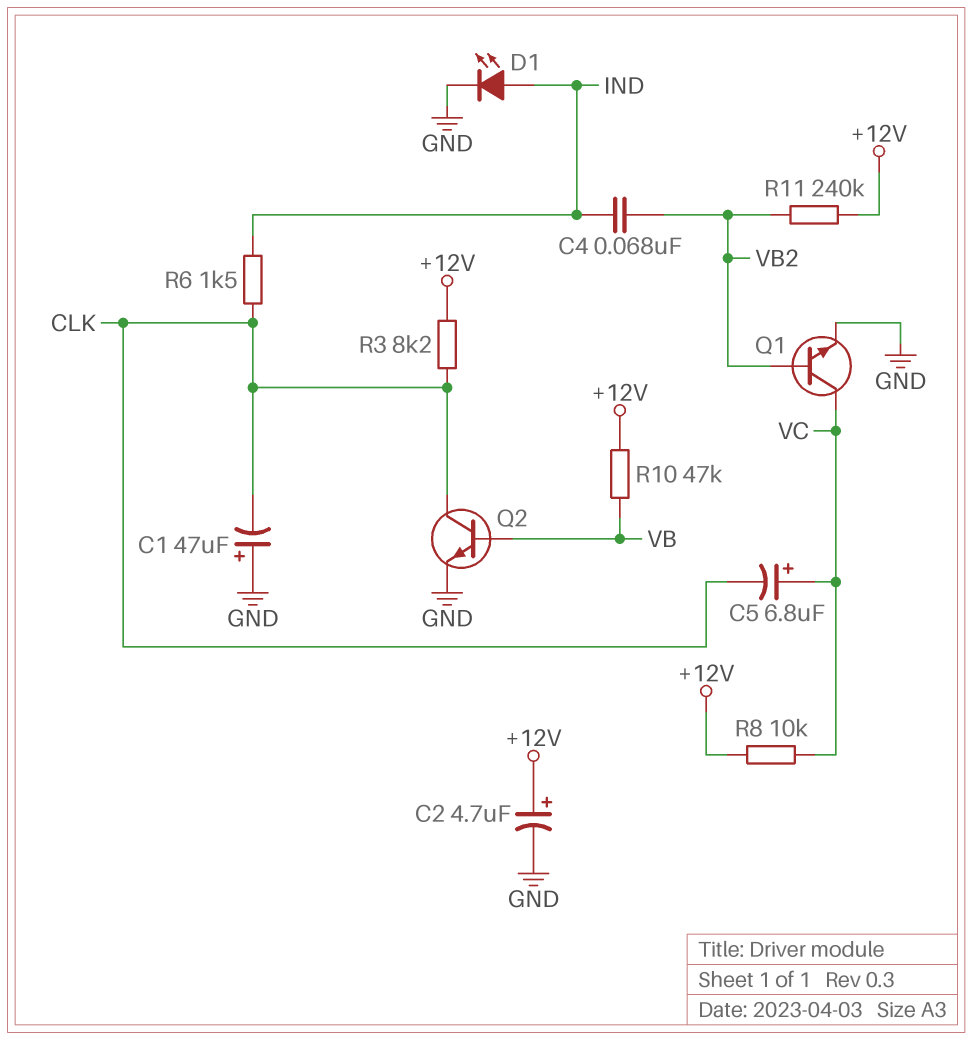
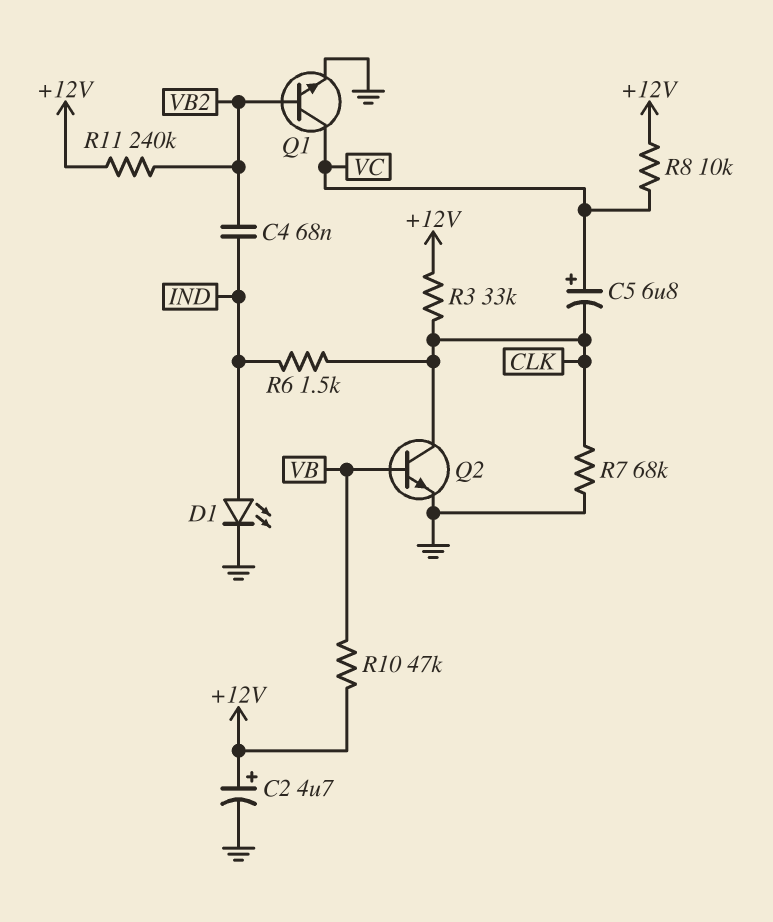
C1: 47uF (plus GND, minus CLK) -> none
R3: 8.2k (+12V, CLK) -> 33k (+12V, CLK)
R7: none -> 68k (CLK, GND)

